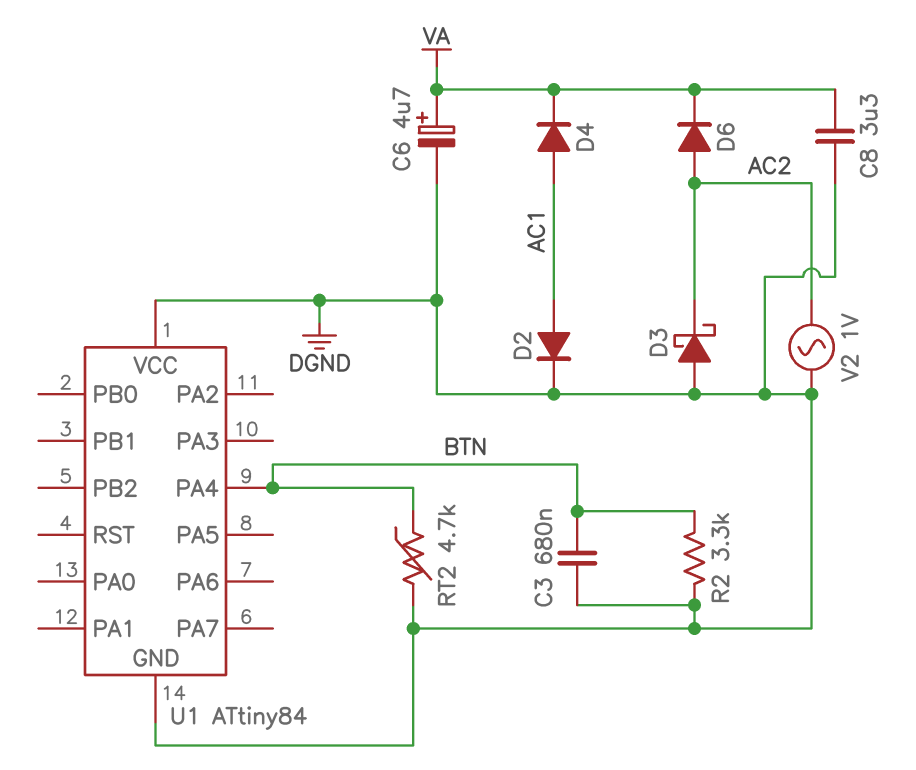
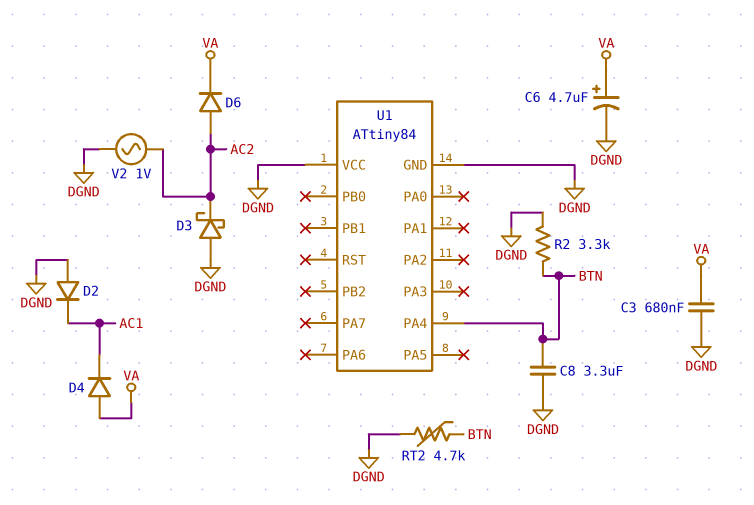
C3: 680nF (BTN, DGND) -> 680nF (DGND, VA)
C8: 3.3uF (DGND, VA) -> 3.3uF (BTN, DGND)
D2: diode (A AC1, K DGND) -> diode (A DGND, K AC1)
D4: diode (A AC1, K VA) -> diode (A VA, K AC1)

